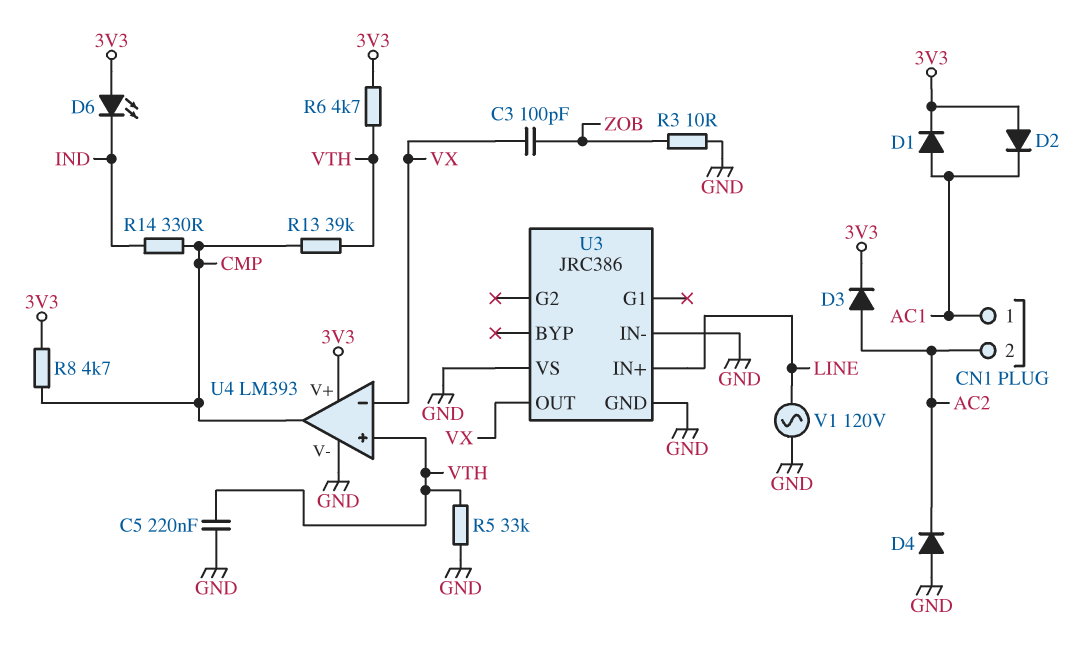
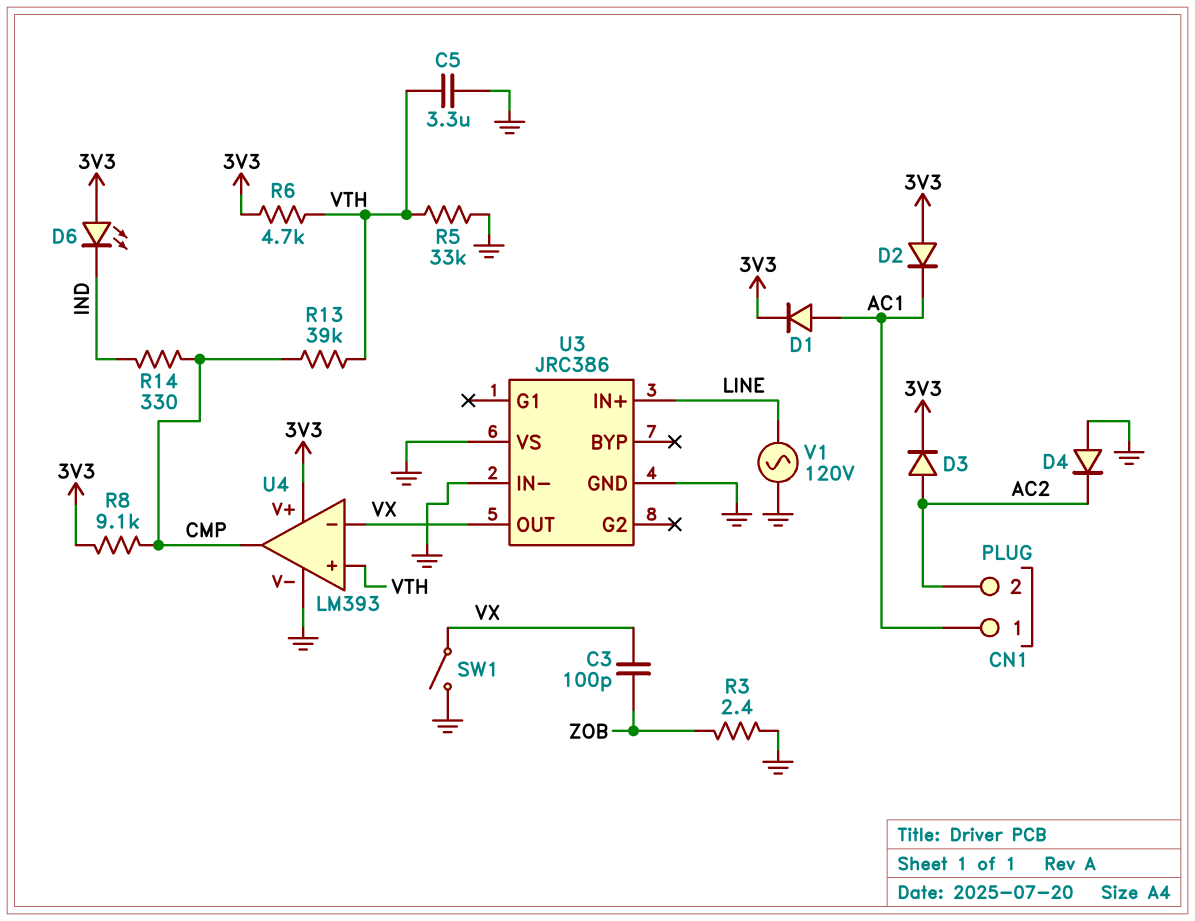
C5: 220nF (GND, VTH) -> 3.3uF (GND, VTH)
R3: 10 (GND, ZOB) -> 2.4 (GND, ZOB)
R8: 4.7k (3V3, CMP) -> 9.1k (3V3, CMP)
SW1: none -> switch (GND, VX)

